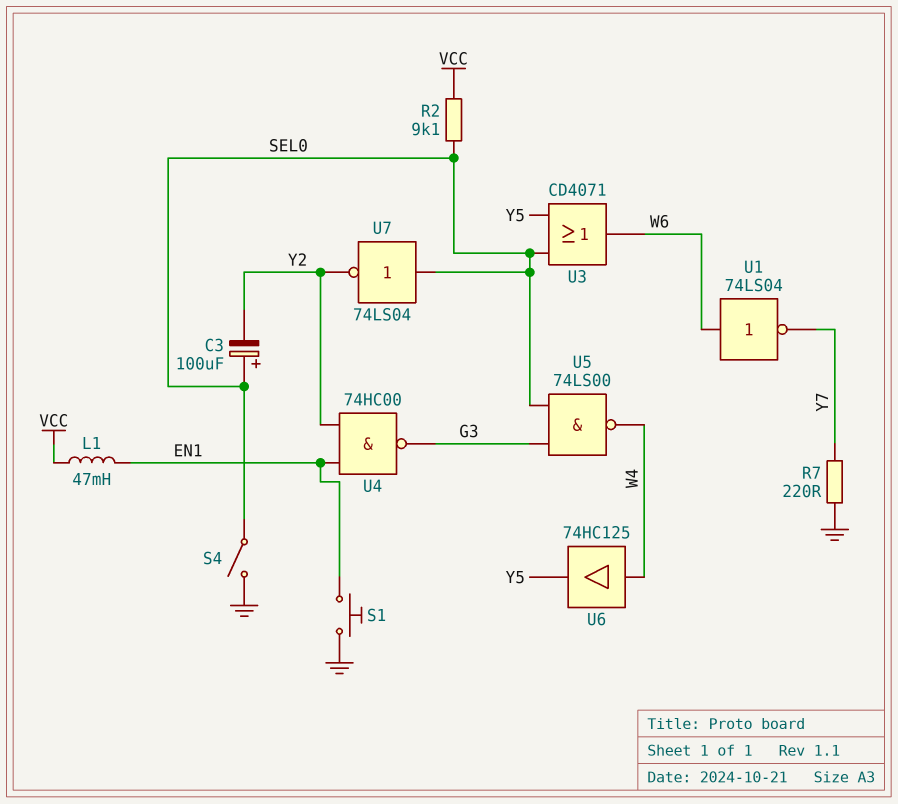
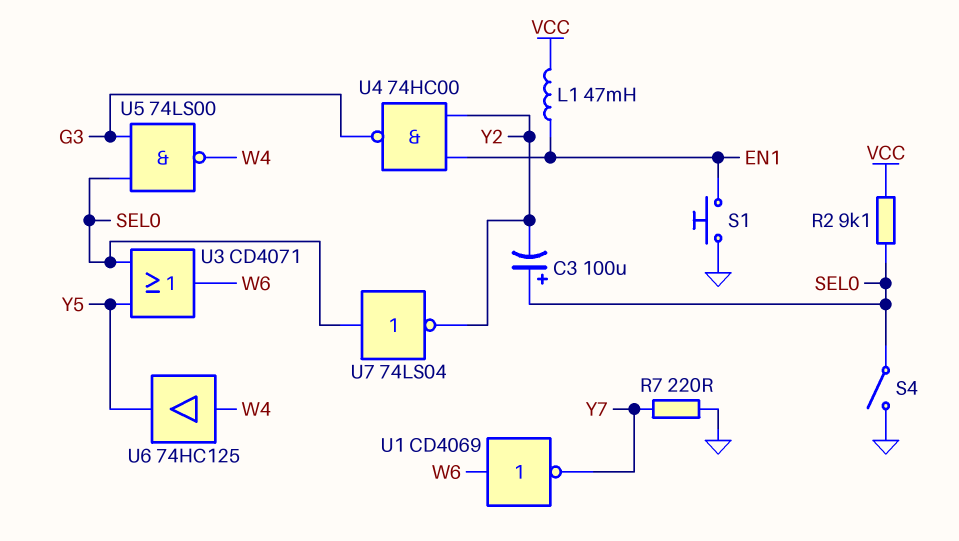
U1: NOT 74LS04 (in W6, out Y7) -> NOT CD4069 (in W6, out Y7)

